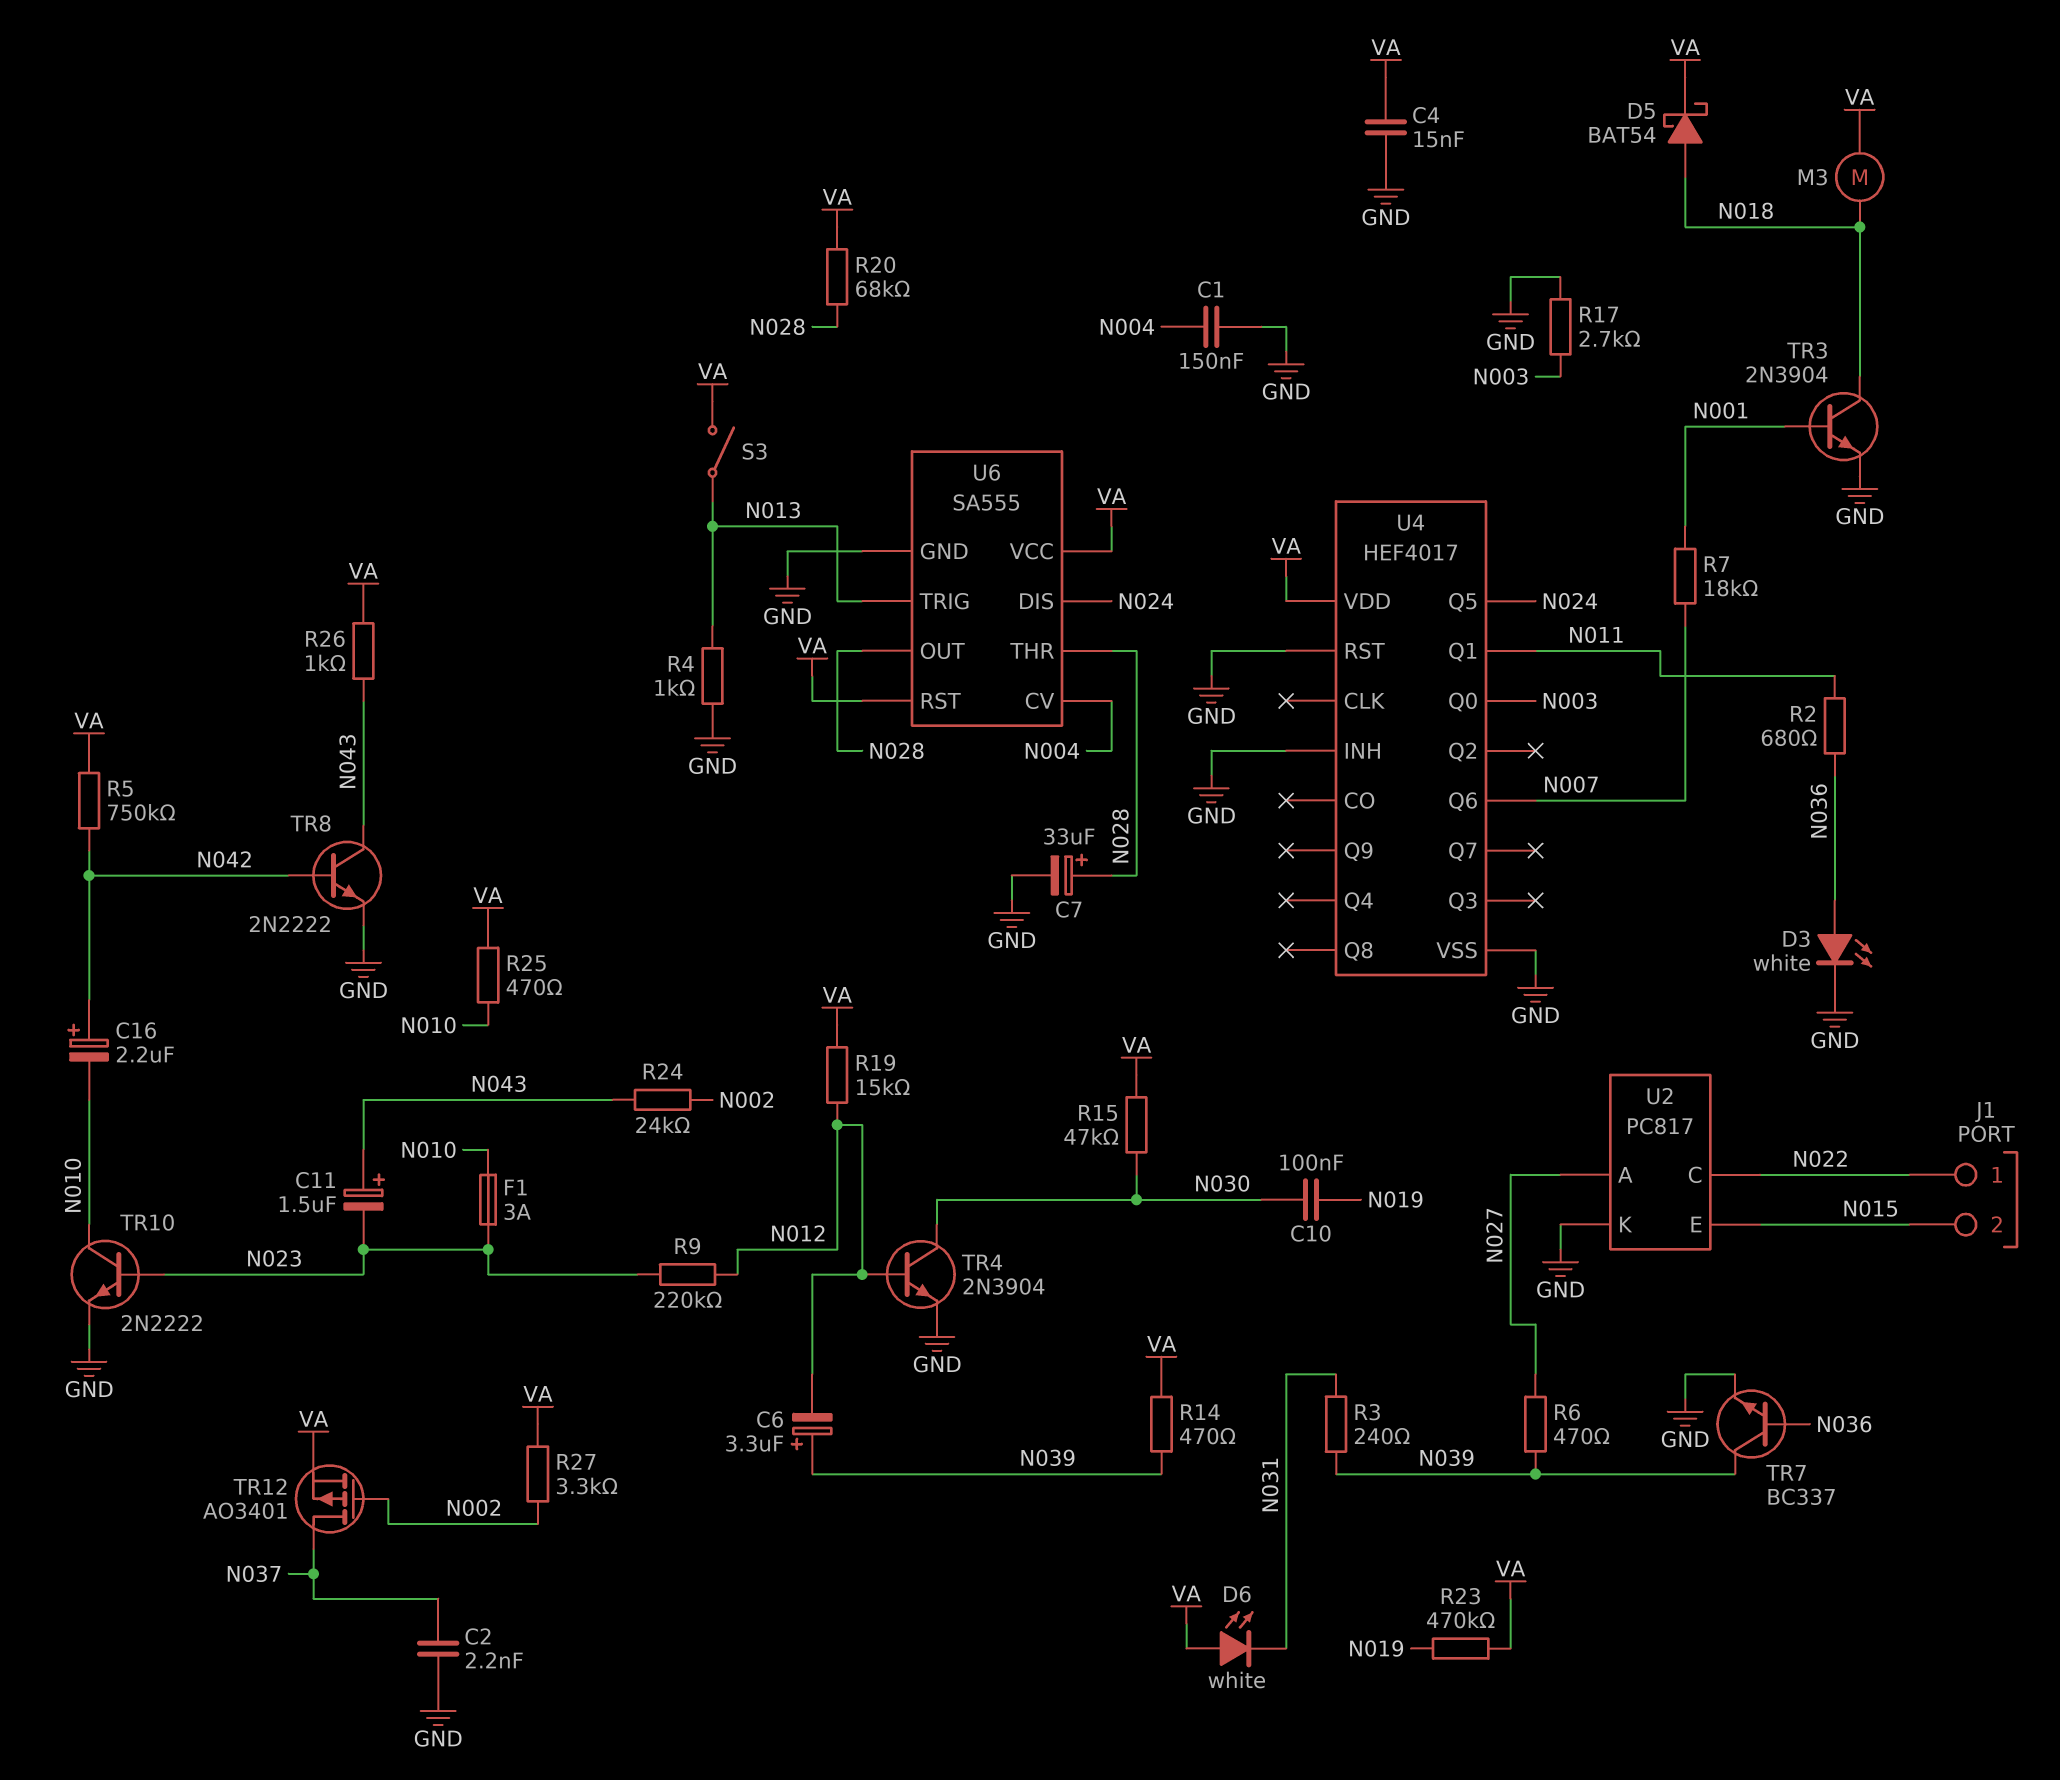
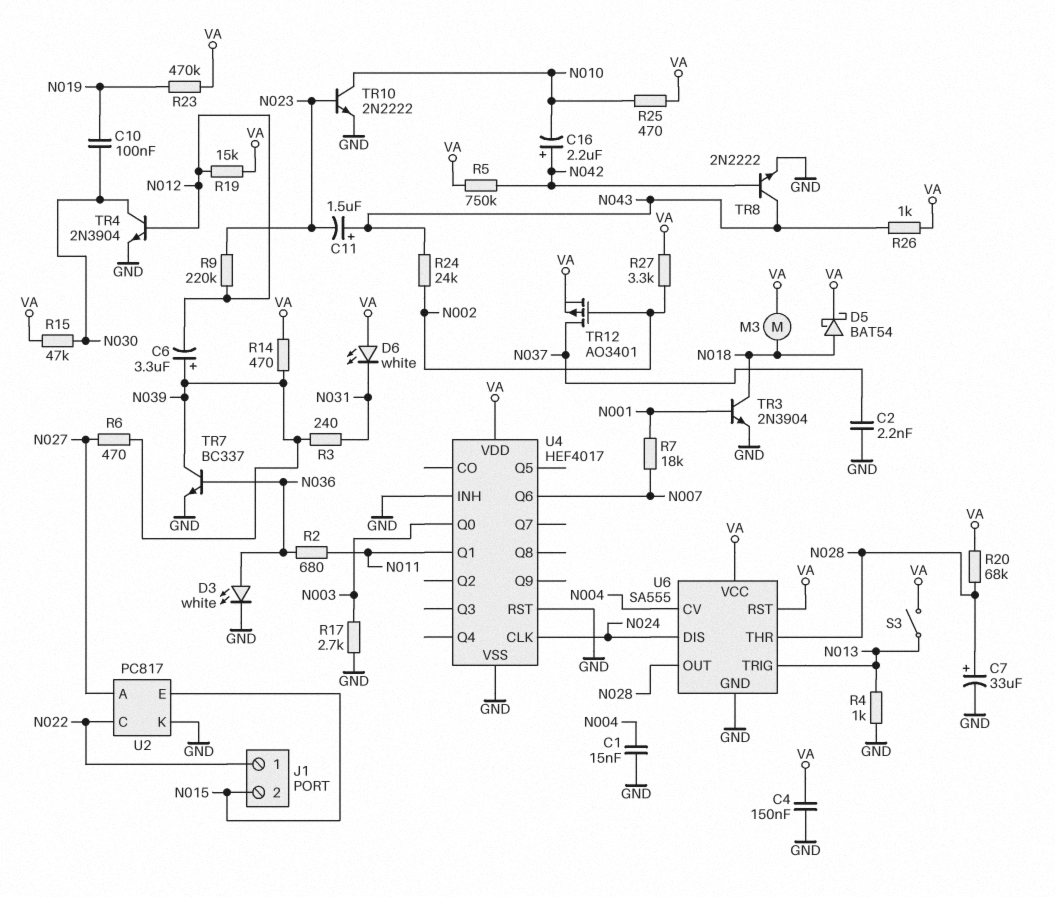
C1: 150nF (GND, N004) -> 15nF (GND, N004)
C4: 15nF (GND, VA) -> 150nF (GND, VA)
F1: 3A (N010, N023) -> none
U4 pin CLK: none -> N024
U4 pin Q5: N024 -> none

